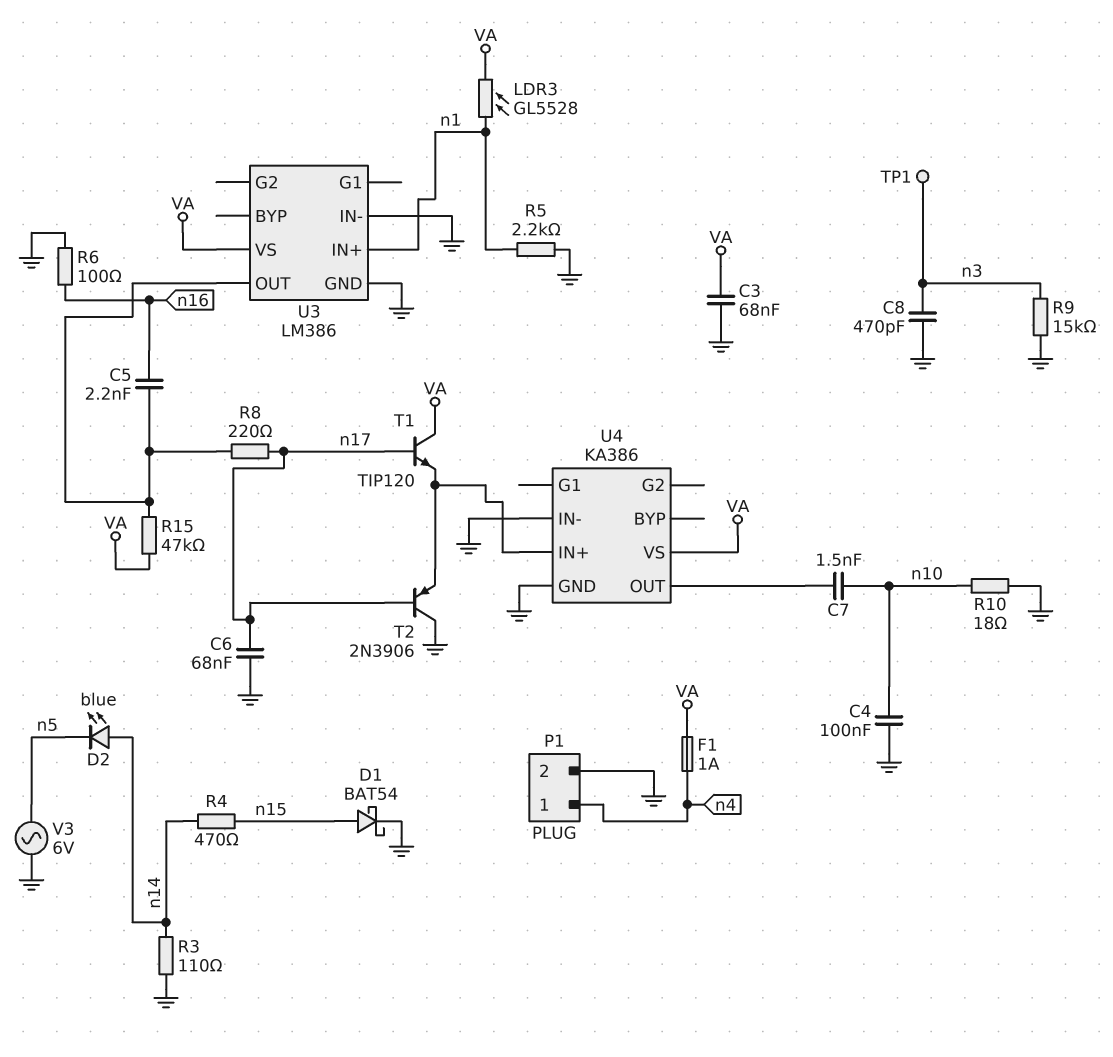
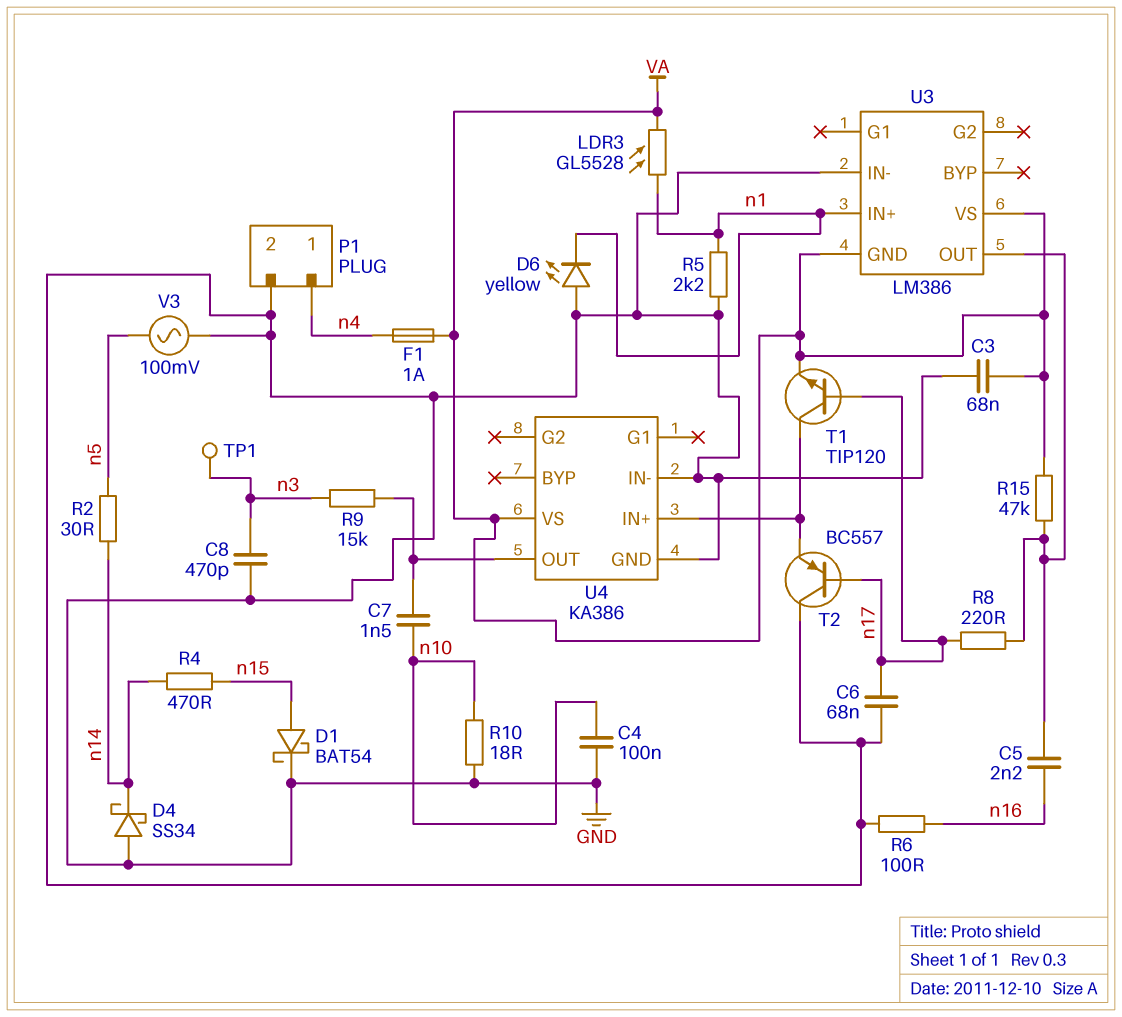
D2: LED blue (A n14, K n5) -> none
D4: none -> schottky SS34 (A GND, K n14)
D6: none -> LED yellow (A GND, K n1)
R2: none -> 30 (n5, n14)
R3: 110 (GND, n14) -> none
R9: 15k (GND, n3) -> 15k (U4/OUT, n3)
T1: NPN TIP120 (B n17, C VA, E U4/IN+) -> NPN TIP120 (B n17, C U4/IN+, E VA)
T2: PNP 2N3906 (B n17, C GND, E U4/IN+) -> PNP BC557 (B n17, C GND, E U4/IN+)
U3 pin GND: GND -> VA
V3: AC 6V (GND, n5) -> AC 100mV (GND, n5)

